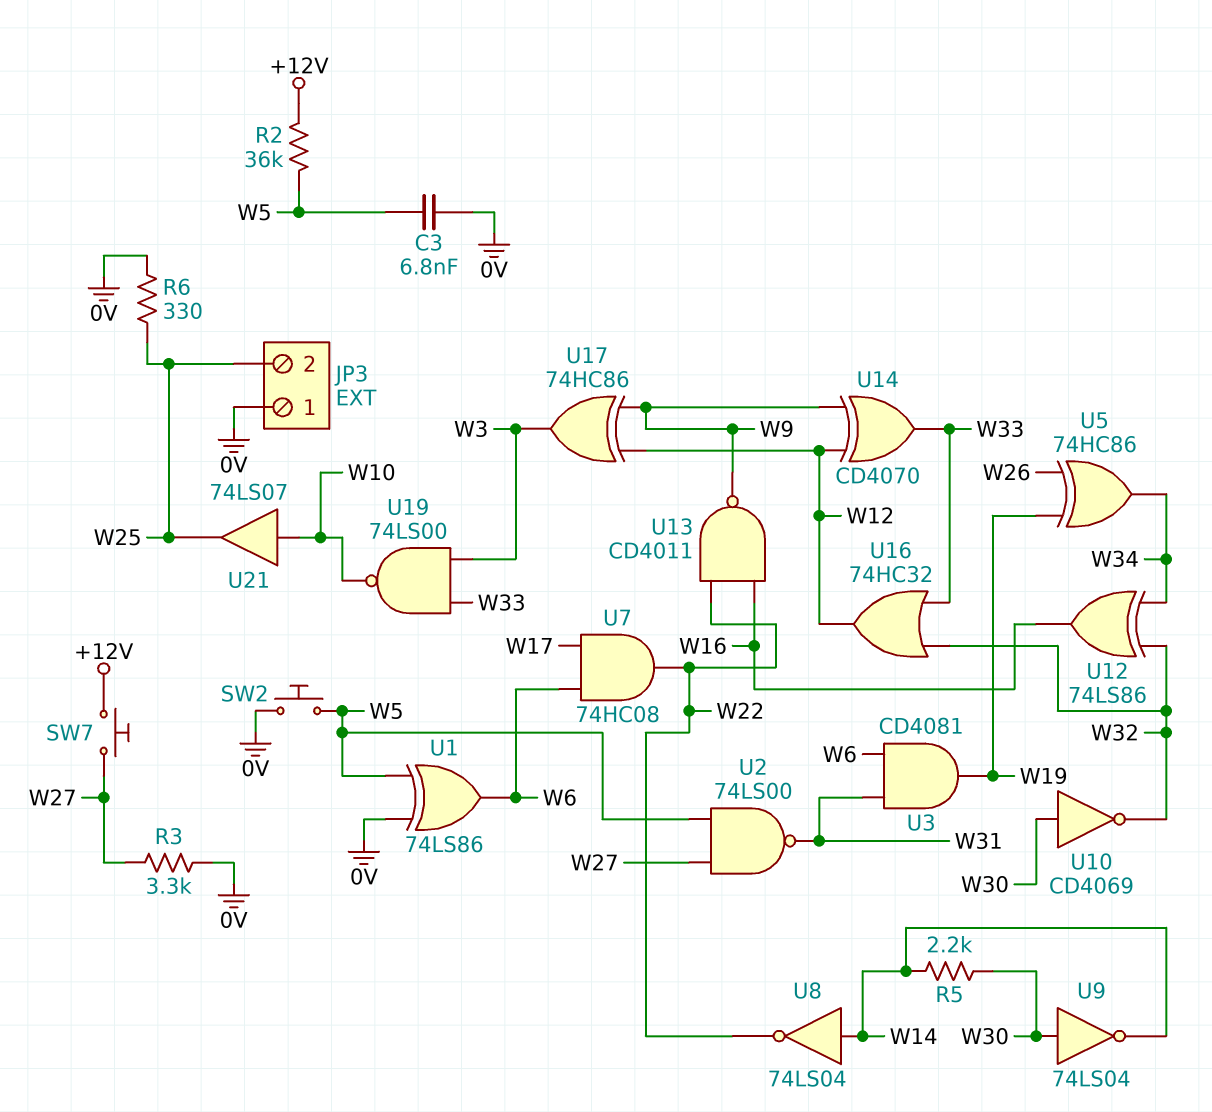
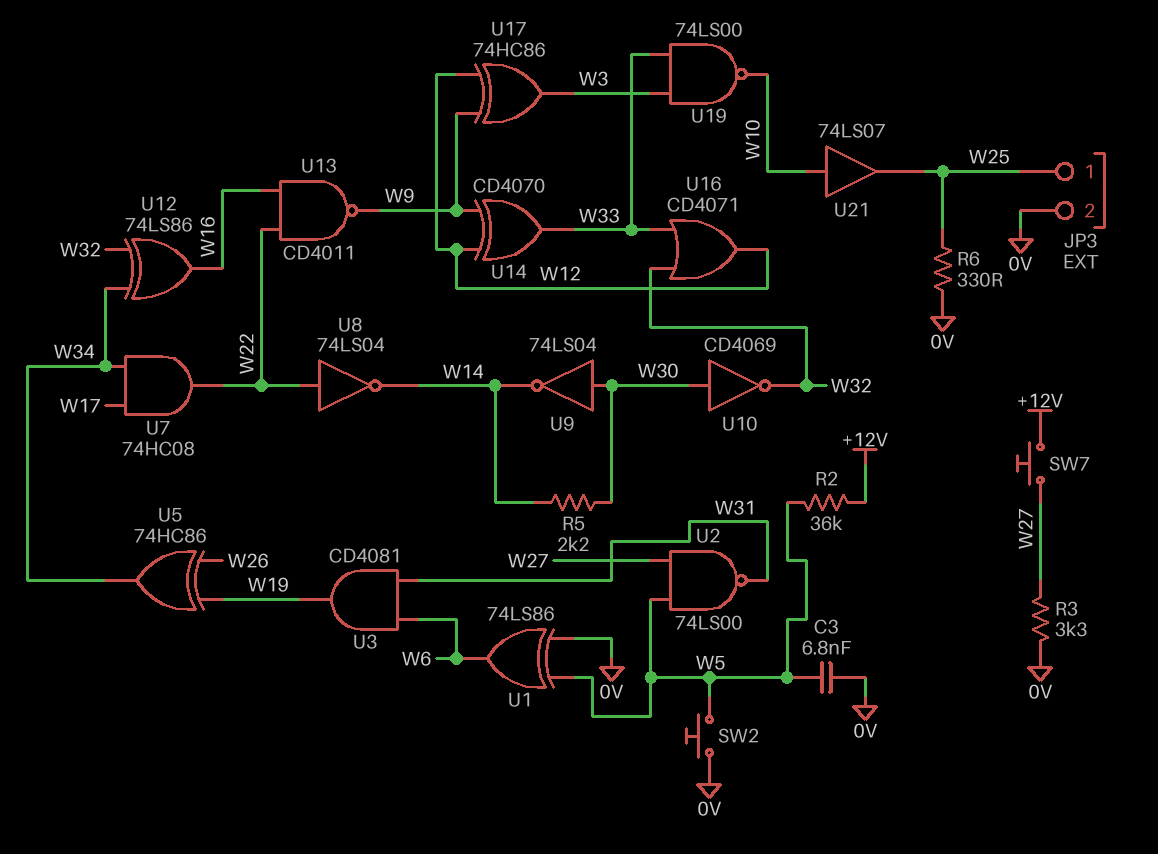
JP3 pin 1: 0V -> W25
JP3 pin 2: W25 -> 0V
U7: AND 74HC08 (in W6, in W17, out W22) -> AND 74HC08 (in W17, in W34, out W22)
U8: NOT 74LS04 (in W14, out W22) -> NOT 74LS04 (in W22, out W14)
U16: OR 74HC32 (in W32, in W33, out W12) -> OR CD4071 (in W32, in W33, out W12)

